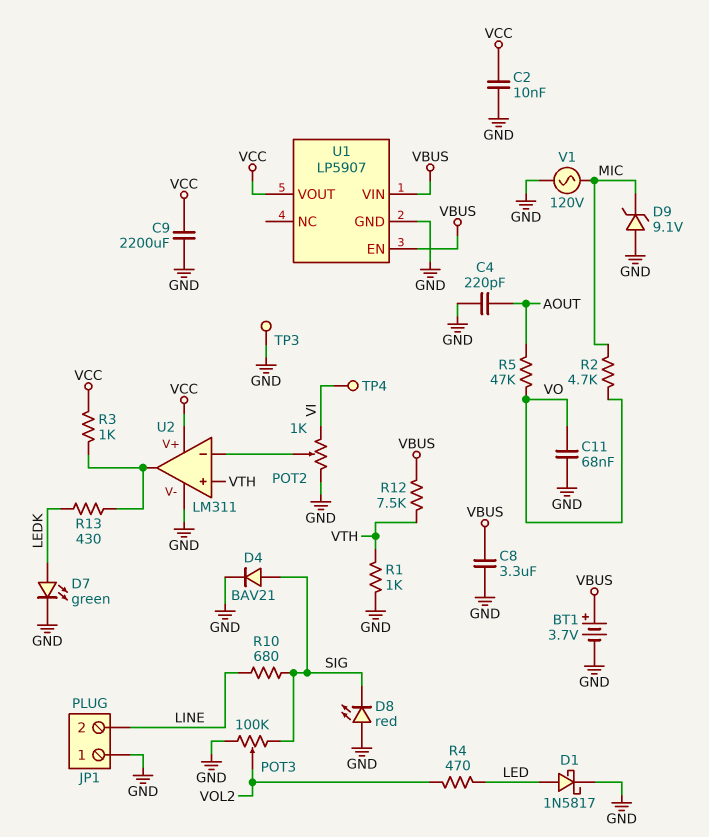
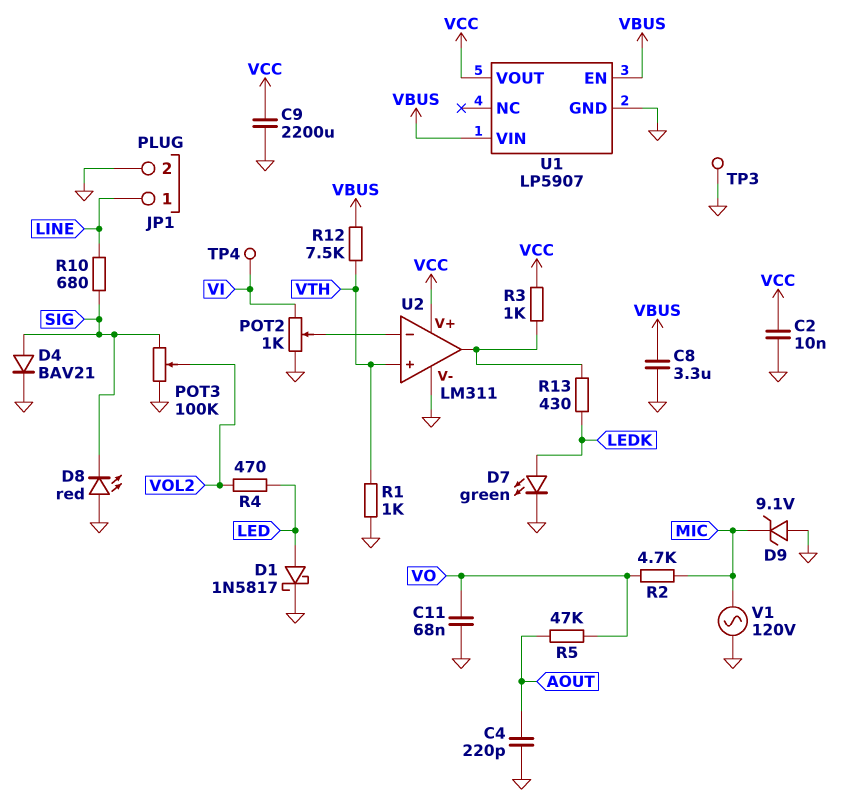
BT1: 3.7V (plus VBUS, minus GND) -> none
JP1 pin 1: GND -> LINE
JP1 pin 2: LINE -> GND

